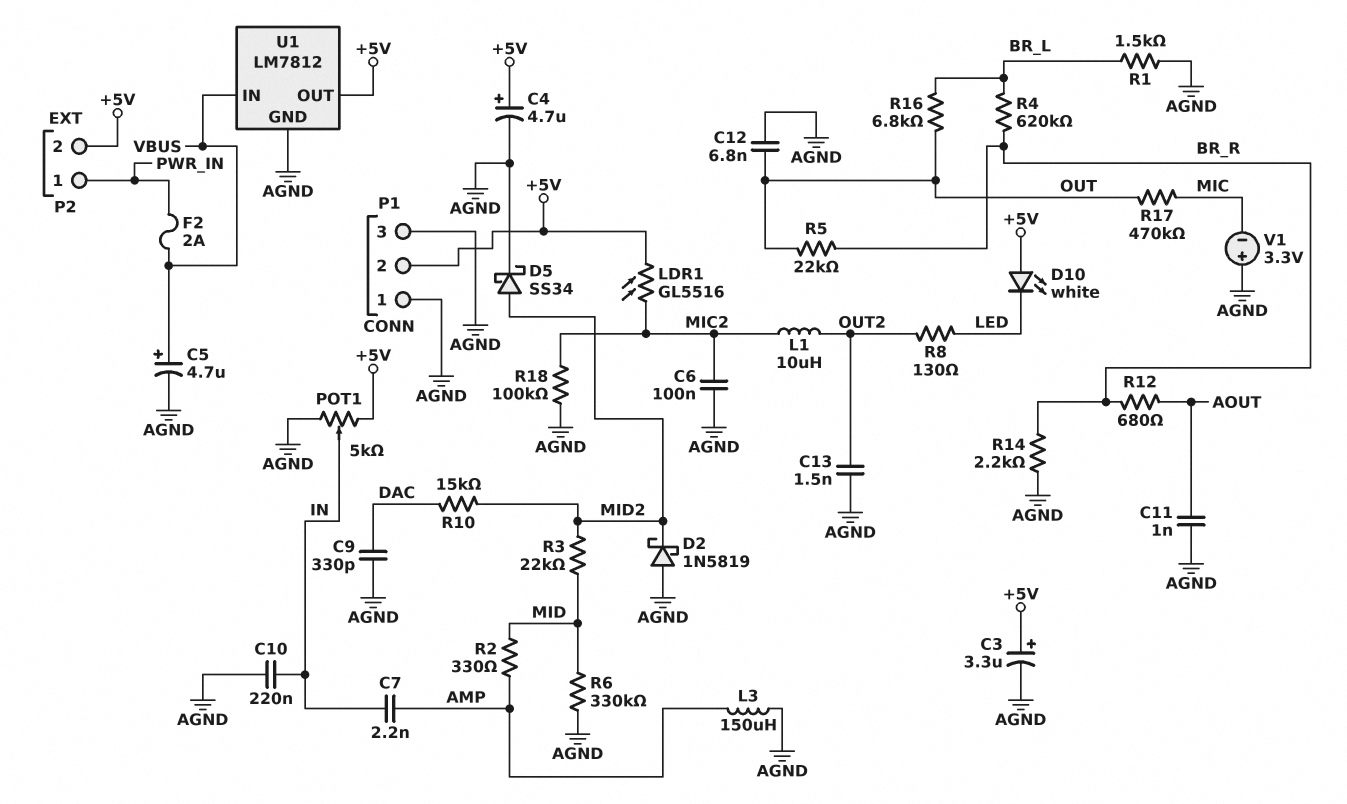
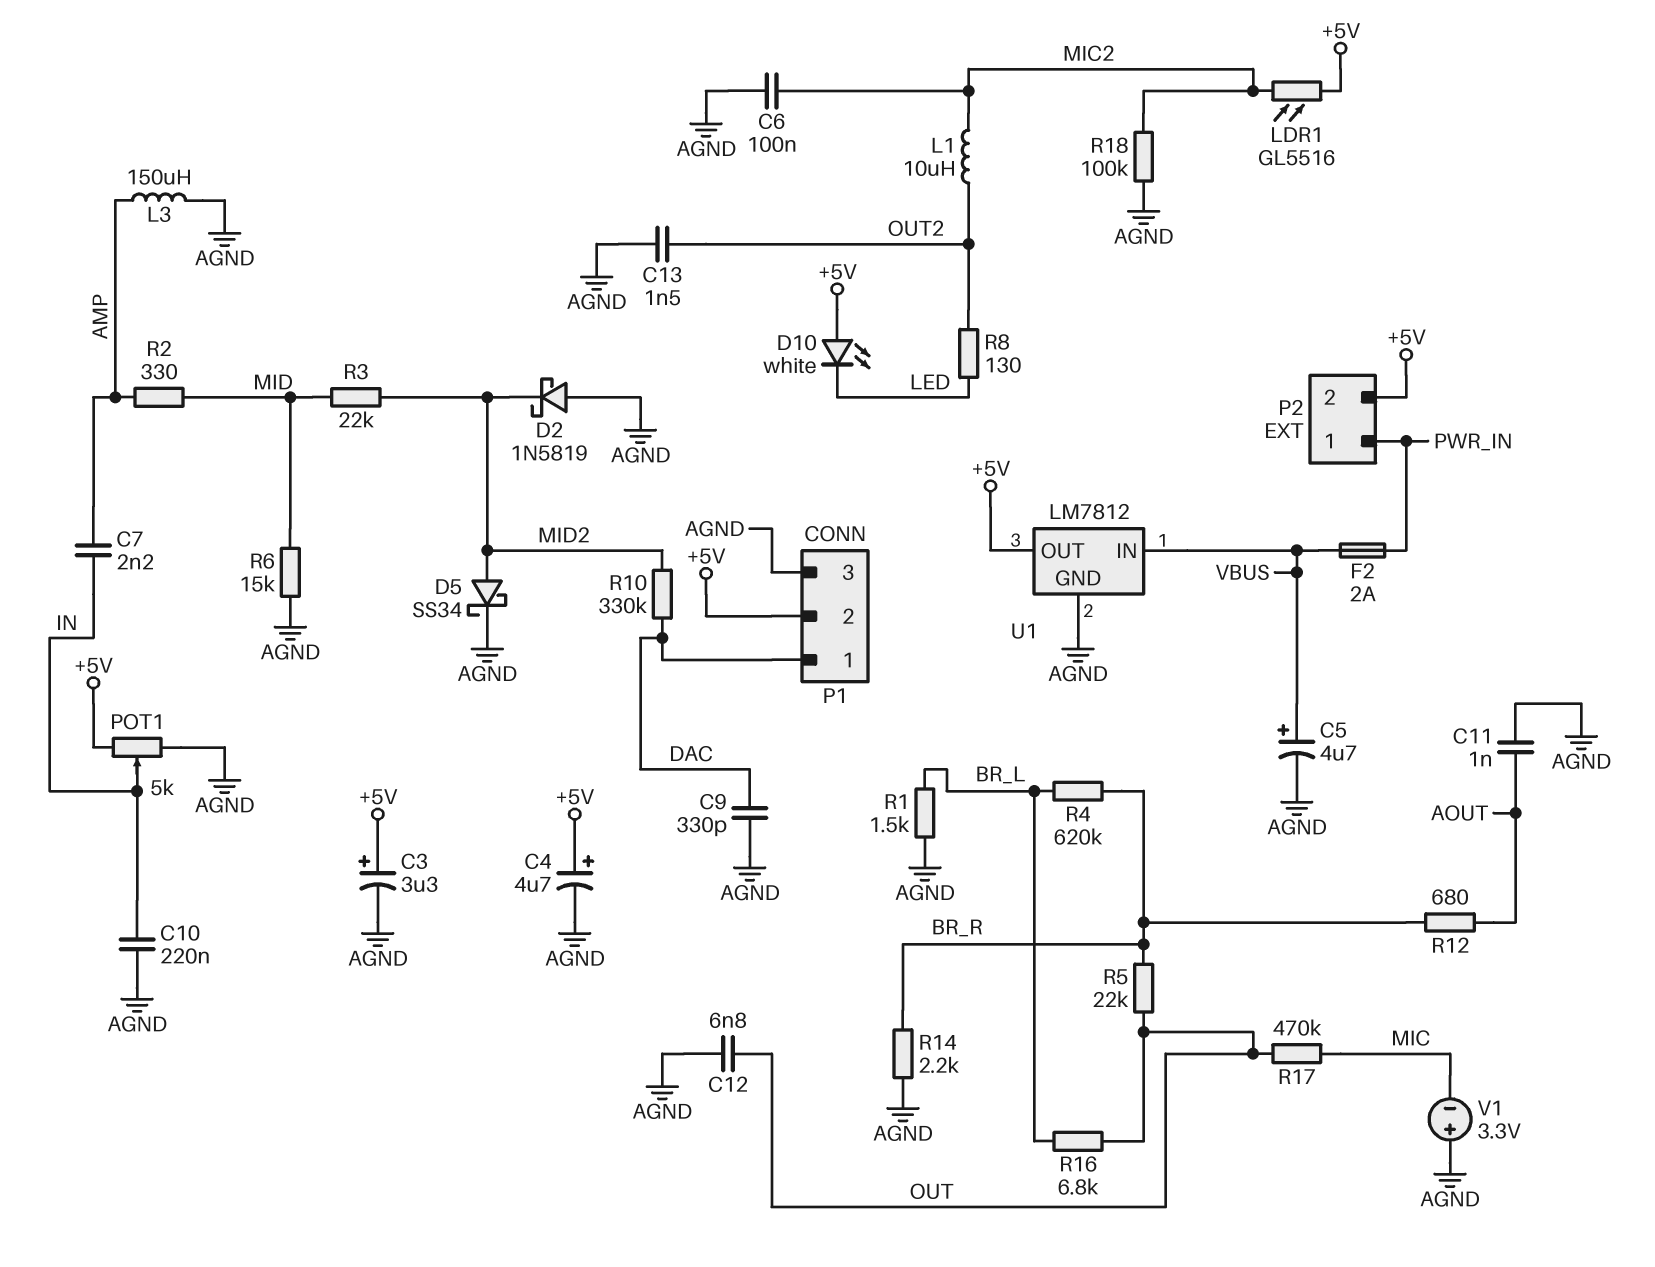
P1 pin 1: AGND -> DAC
R6: 330k (AGND, MID) -> 15k (AGND, MID)
R10: 15k (DAC, MID2) -> 330k (DAC, MID2)

